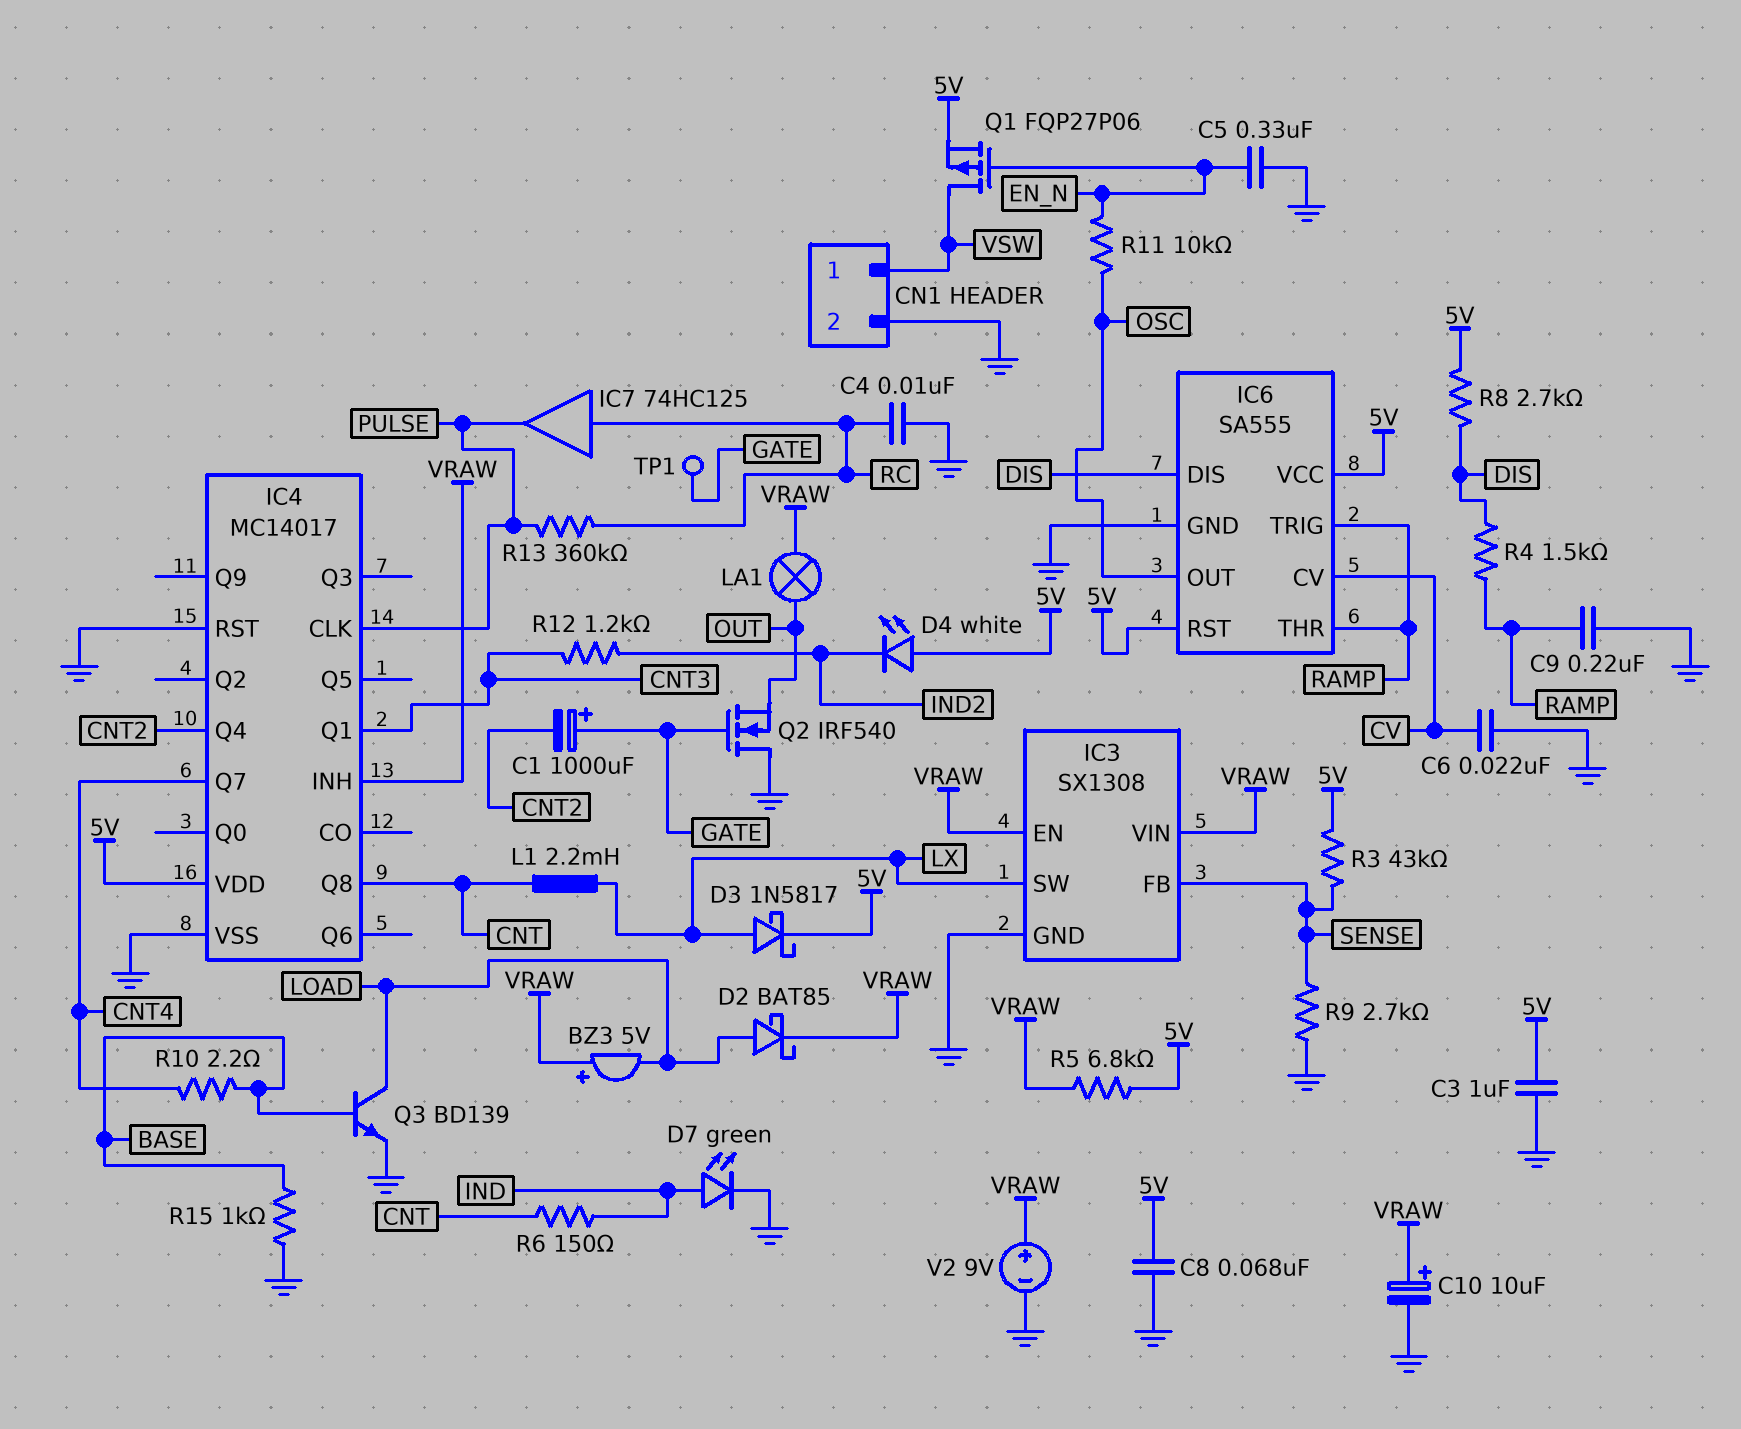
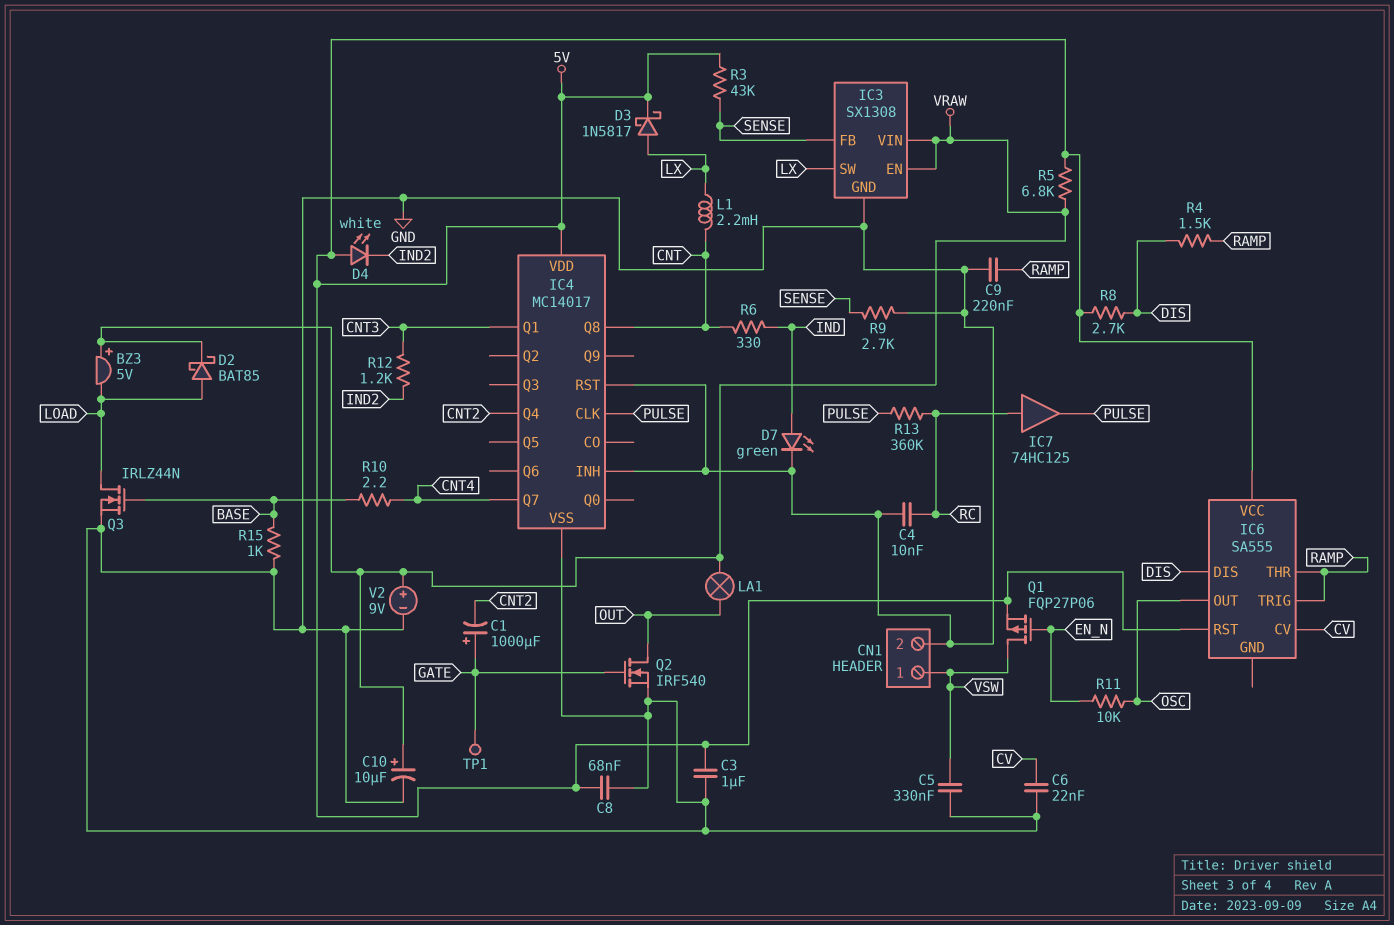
C5: 330nF (EN_N, GND) -> 330nF (GND, VSW)
IC4 pin INH: VRAW -> GND
IC6 pin GND: GND -> none
Q2: NMOS IRF540 (G GATE, D GND, S OUT) -> NMOS IRF540 (G GATE, D OUT, S GND)
Q3: NPN BD139 (B BASE, C LOAD, E GND) -> NMOS IRLZ44N (G BASE, D LOAD, S GND)
R6: 150 (CNT, IND) -> 330 (CNT, IND)

